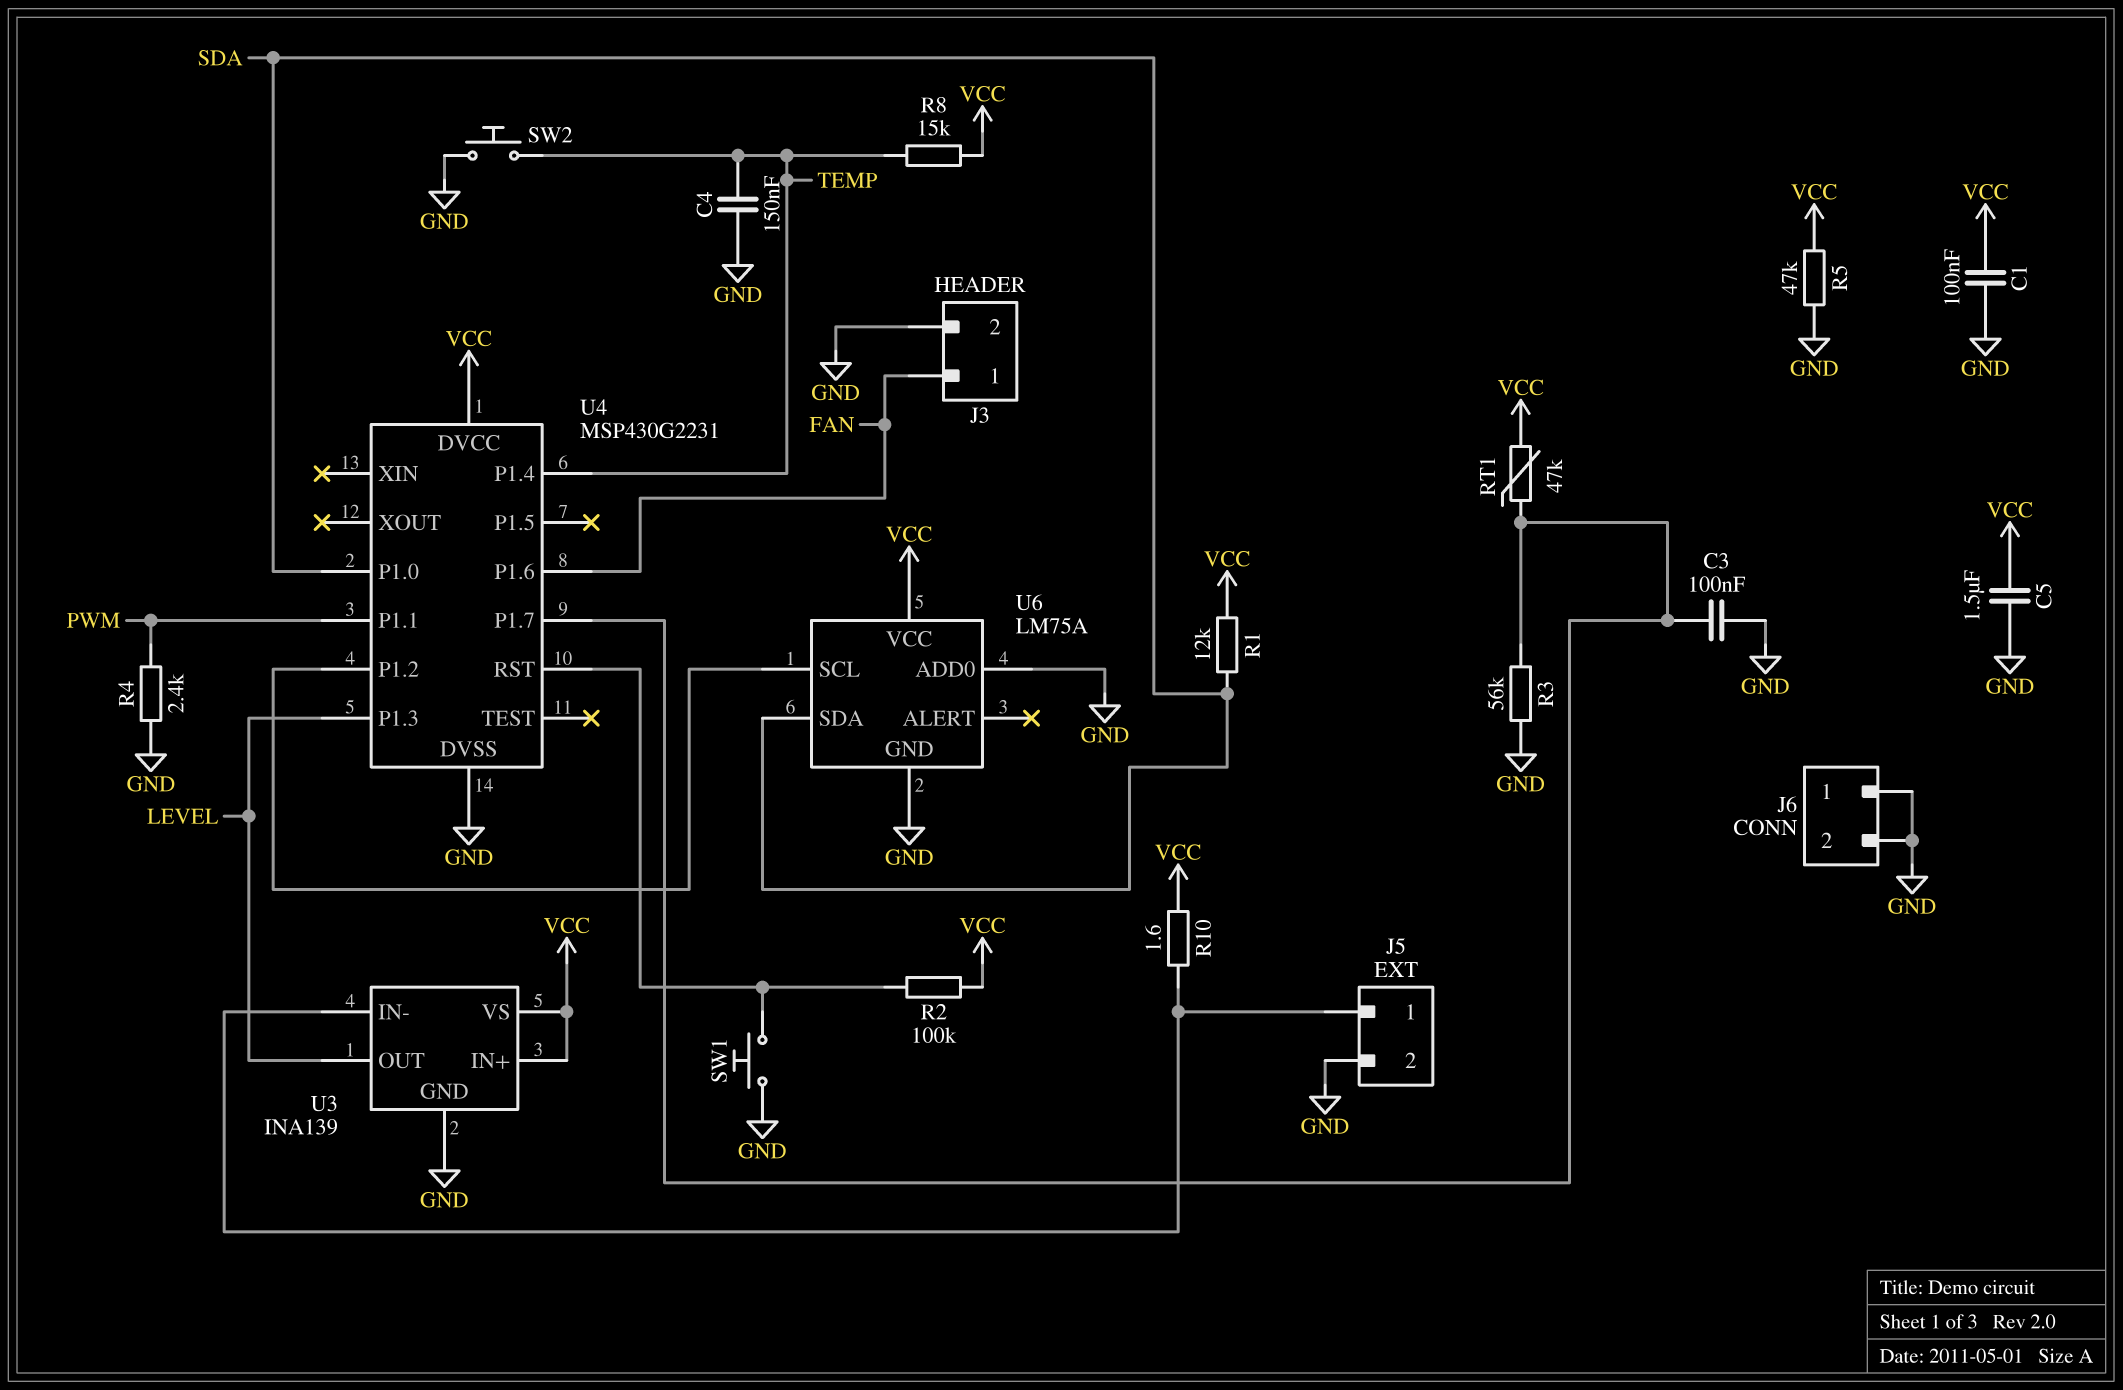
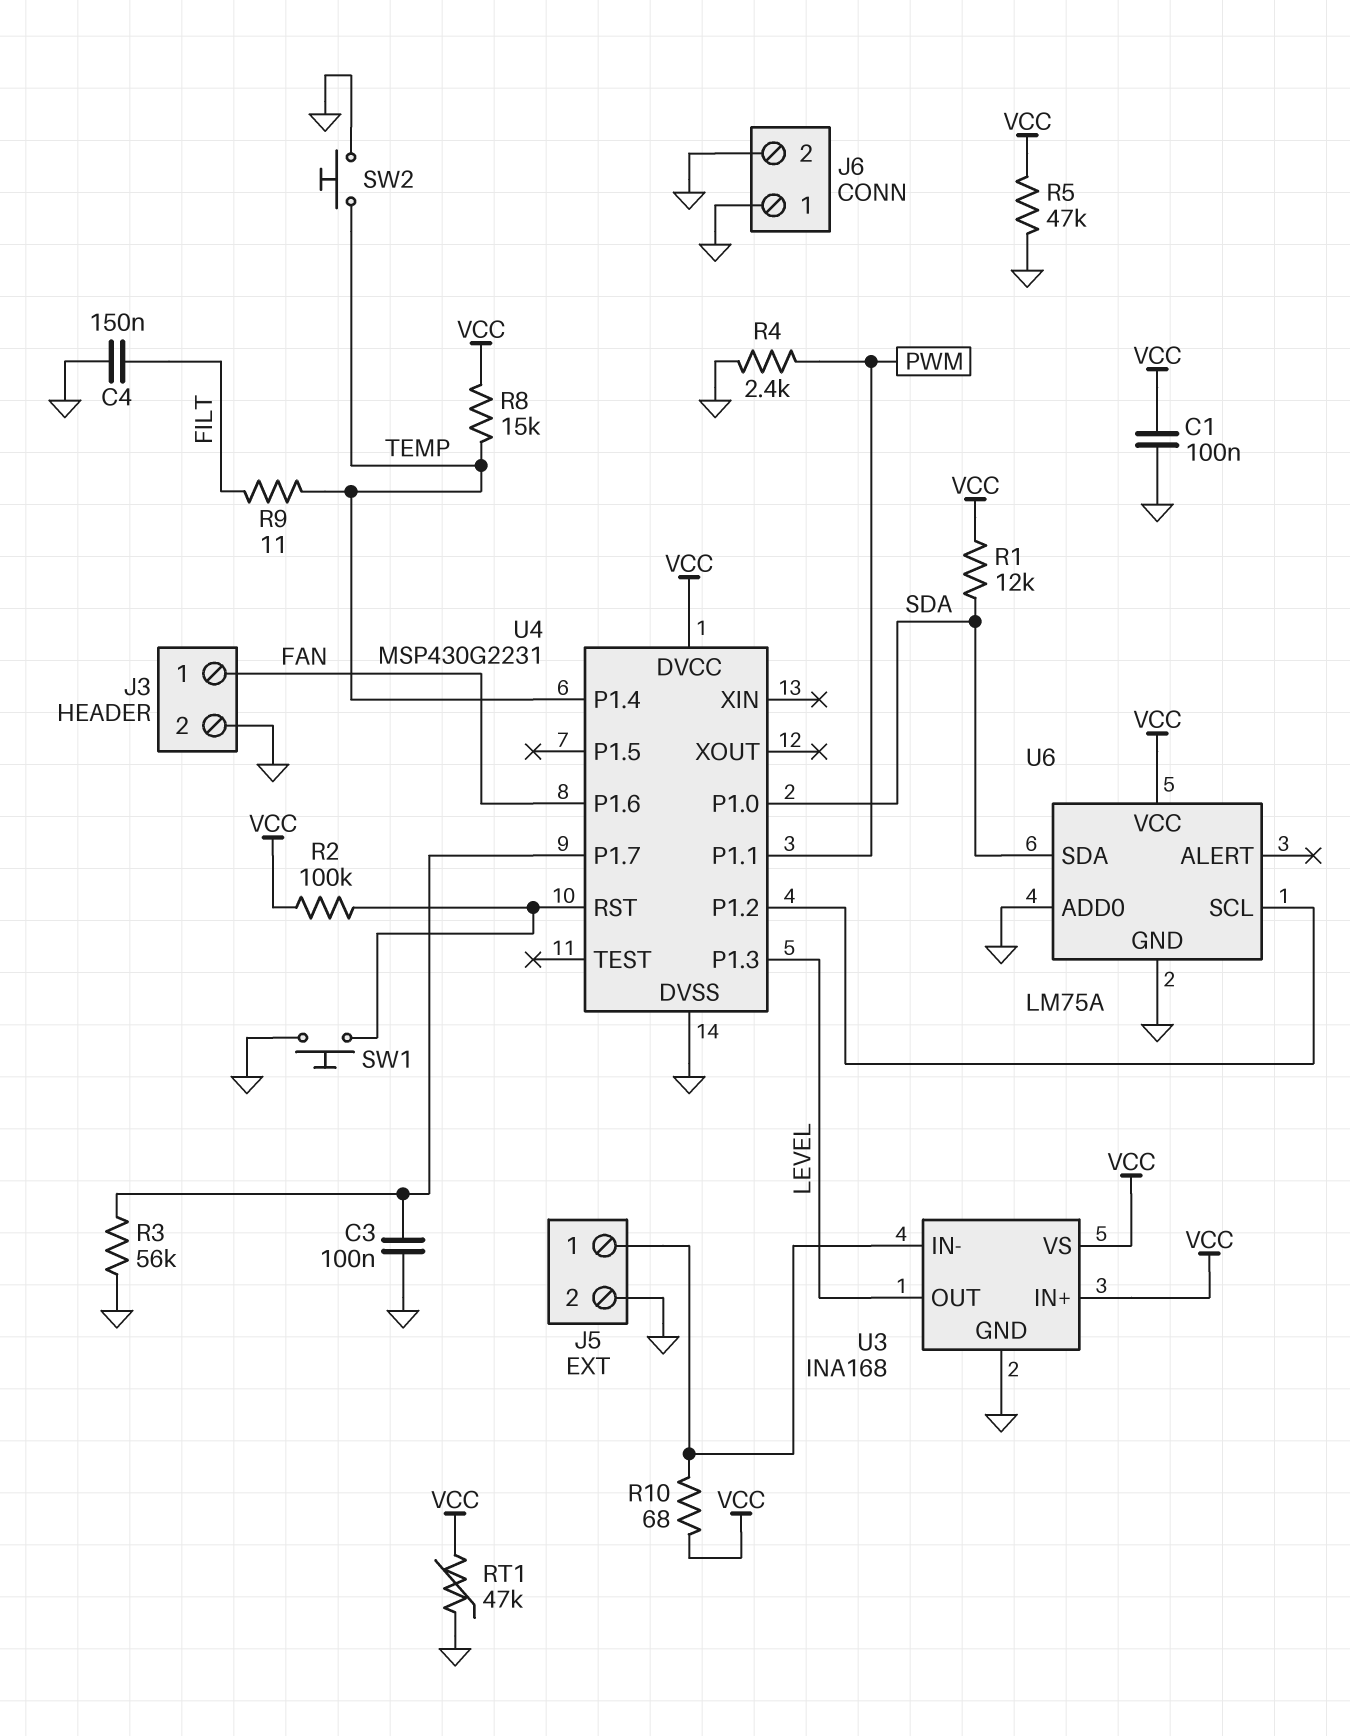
C4: 150nF (GND, TEMP) -> 150nF (FILT, GND)
C5: 1.5uF (GND, VCC) -> none
R9: none -> 11 (FILT, TEMP)
R10: 1.6 (J5/1, VCC) -> 68 (J5/1, VCC)
RT1: 47k (U4/P1.7, VCC) -> 47k (GND, VCC)
U3: INA139 -> INA168

